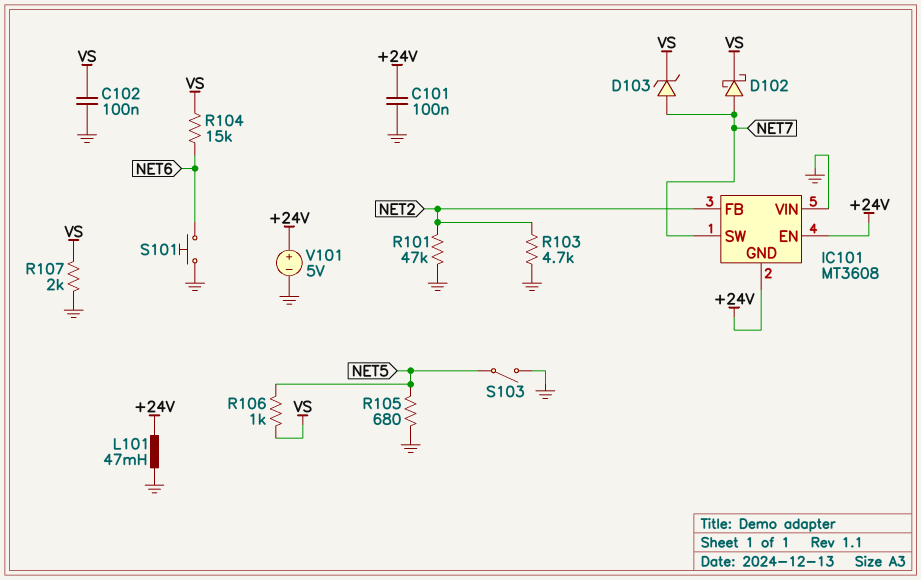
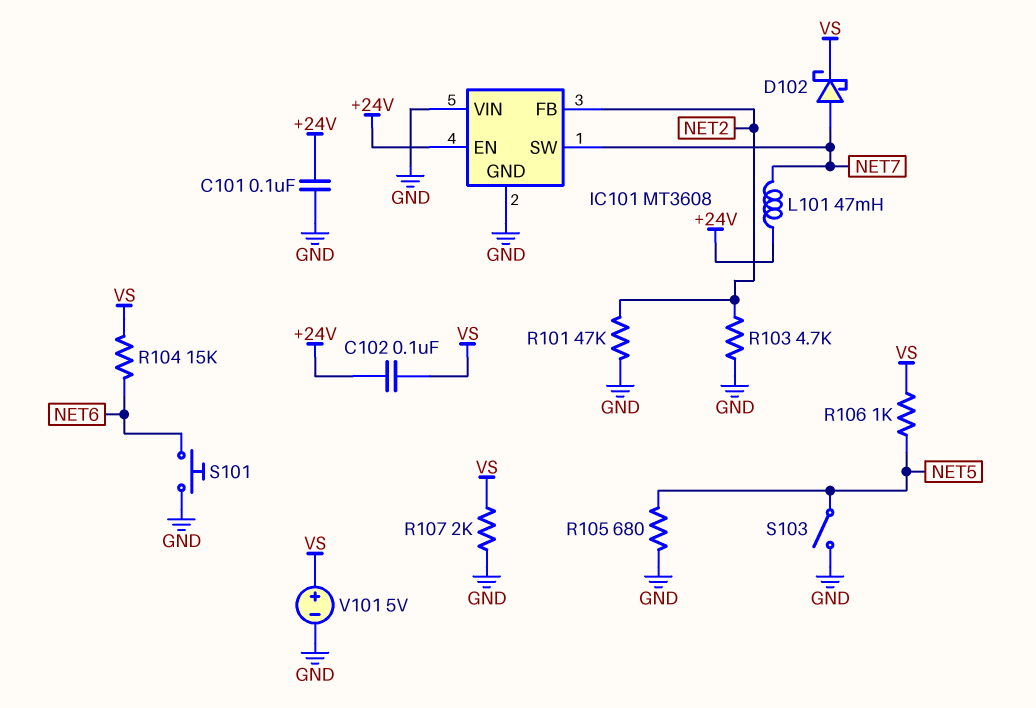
C102: 100nF (GND, VS) -> 100nF (+24V, VS)
D103: zener (A NET7, K VS) -> none
IC101 pin GND: +24V -> GND
L101: 47mH (+24V, GND) -> 47mH (+24V, NET7)
V101: 5V (plus +24V, minus GND) -> 5V (plus VS, minus GND)

